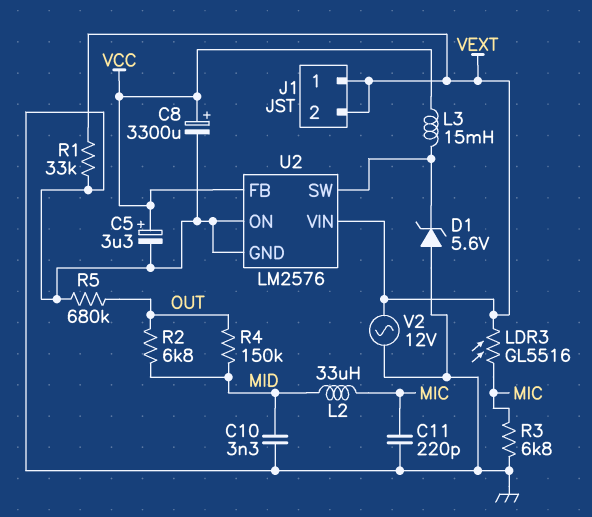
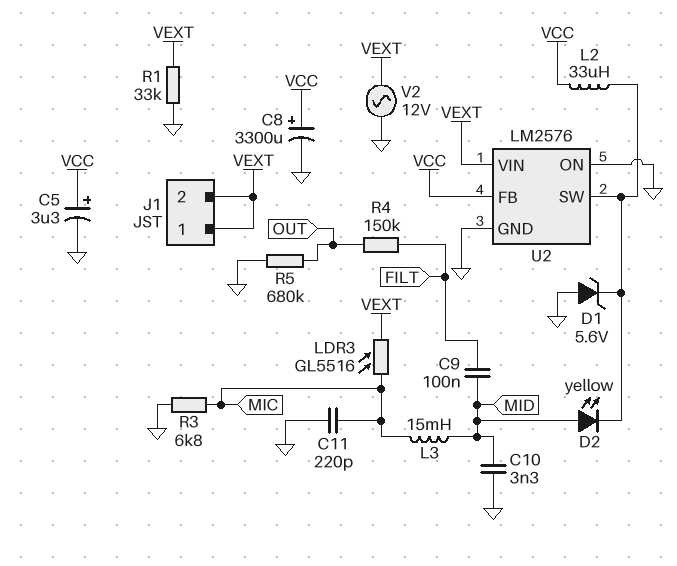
C9: none -> 100nF (FILT, MID)
D2: none -> LED yellow (A MID, K U2/SW)
L2: 33uH (MIC, MID) -> 33uH (U2/SW, VCC)
L3: 15mH (U2/SW, VCC) -> 15mH (MIC, MID)
R2: 6.8k (MID, OUT) -> none
R4: 150k (MID, OUT) -> 150k (FILT, OUT)

